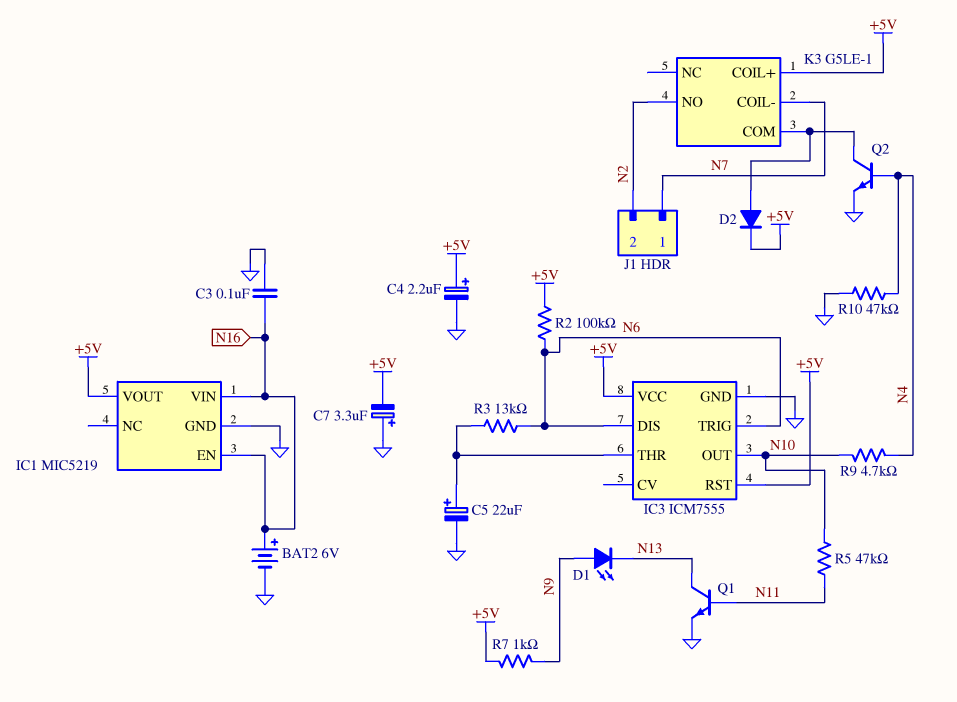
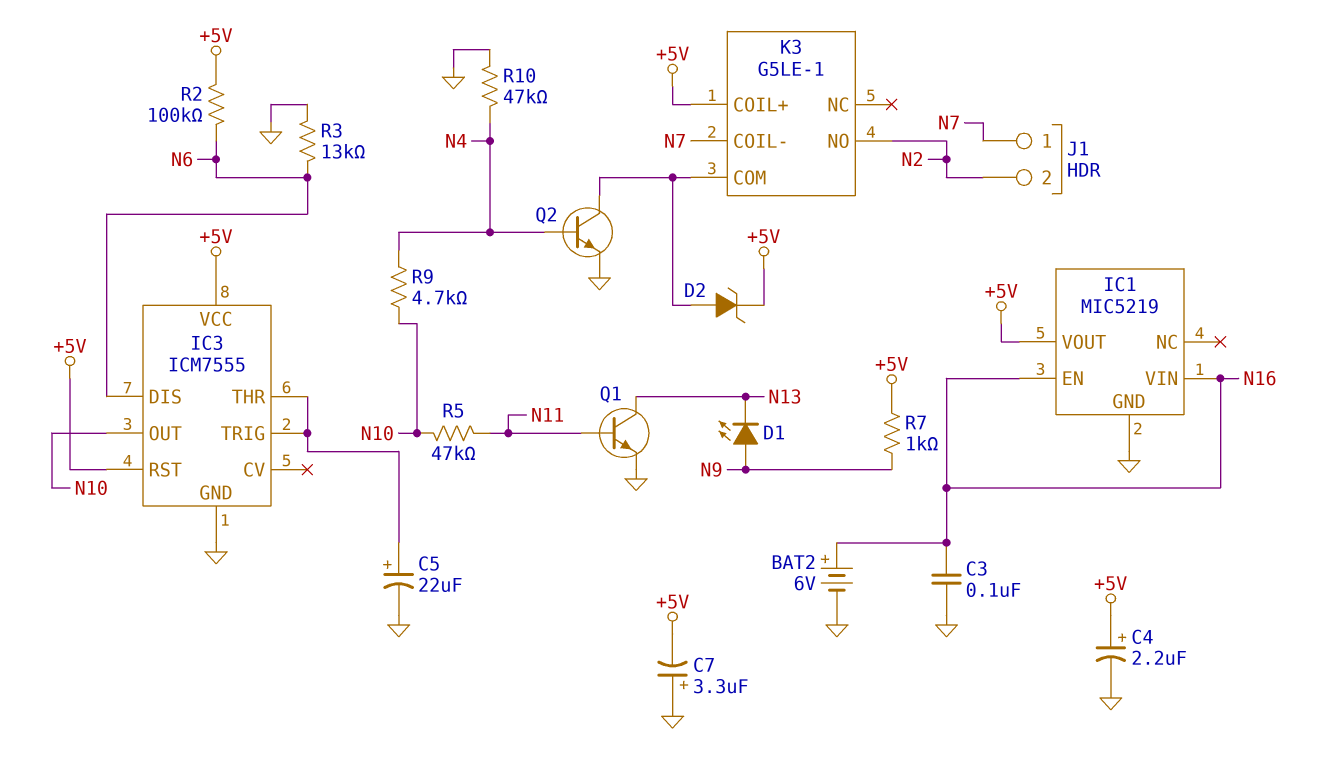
D2: diode (A K3/COM, K +5V) -> zener (A K3/COM, K +5V)
IC3 pin TRIG: N6 -> IC3/THR
R3: 13k (IC3/THR, N6) -> 13k (GND, N6)

